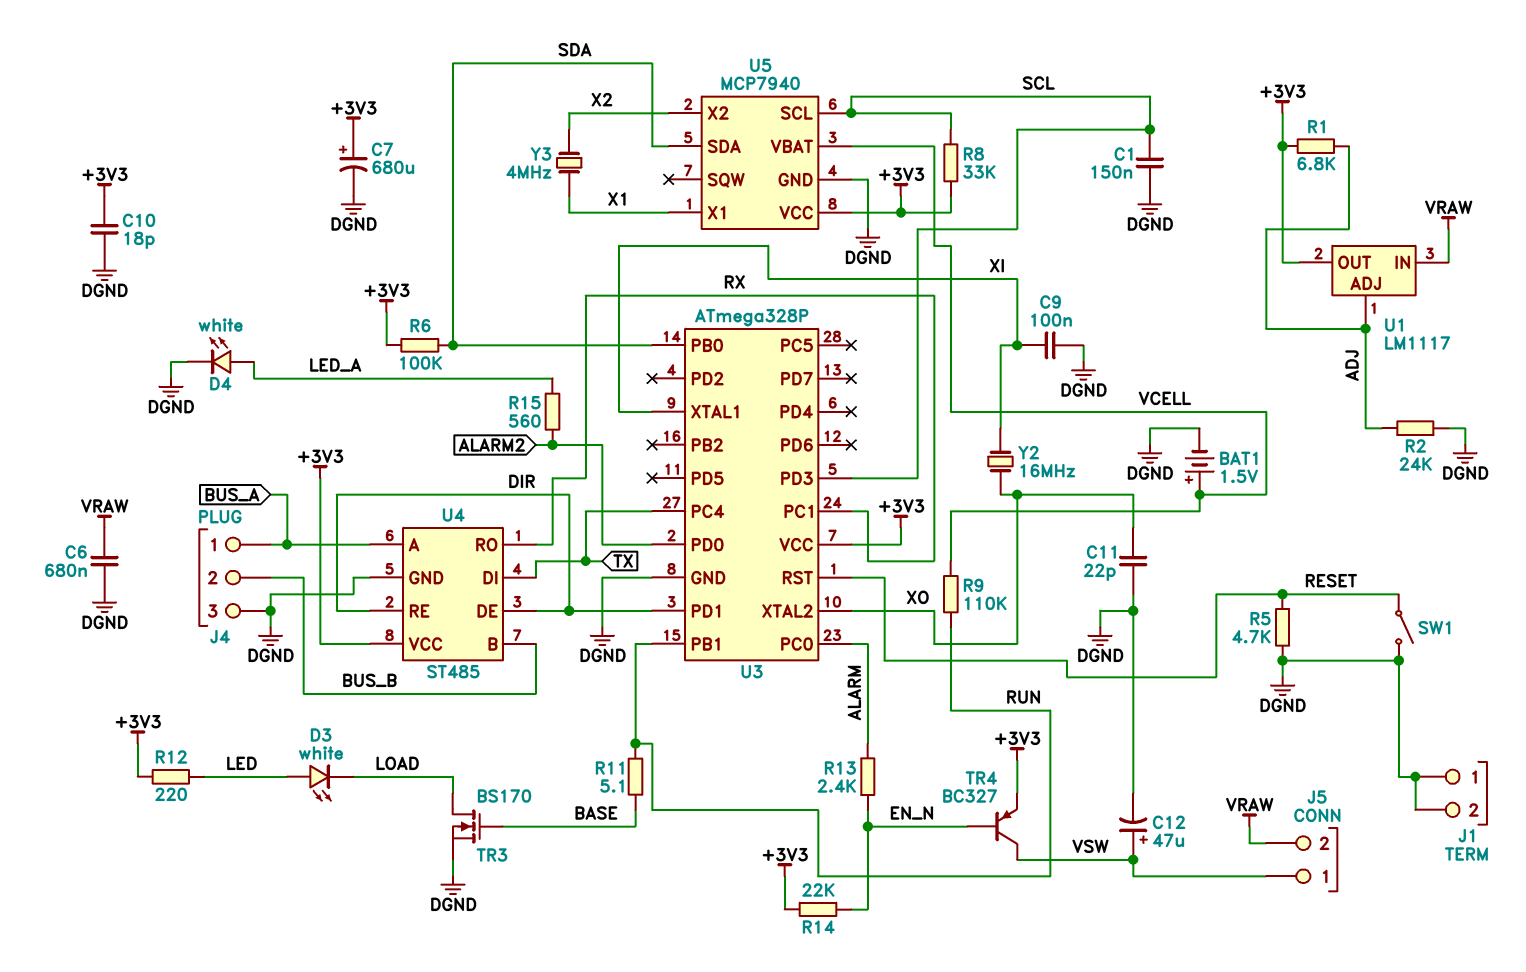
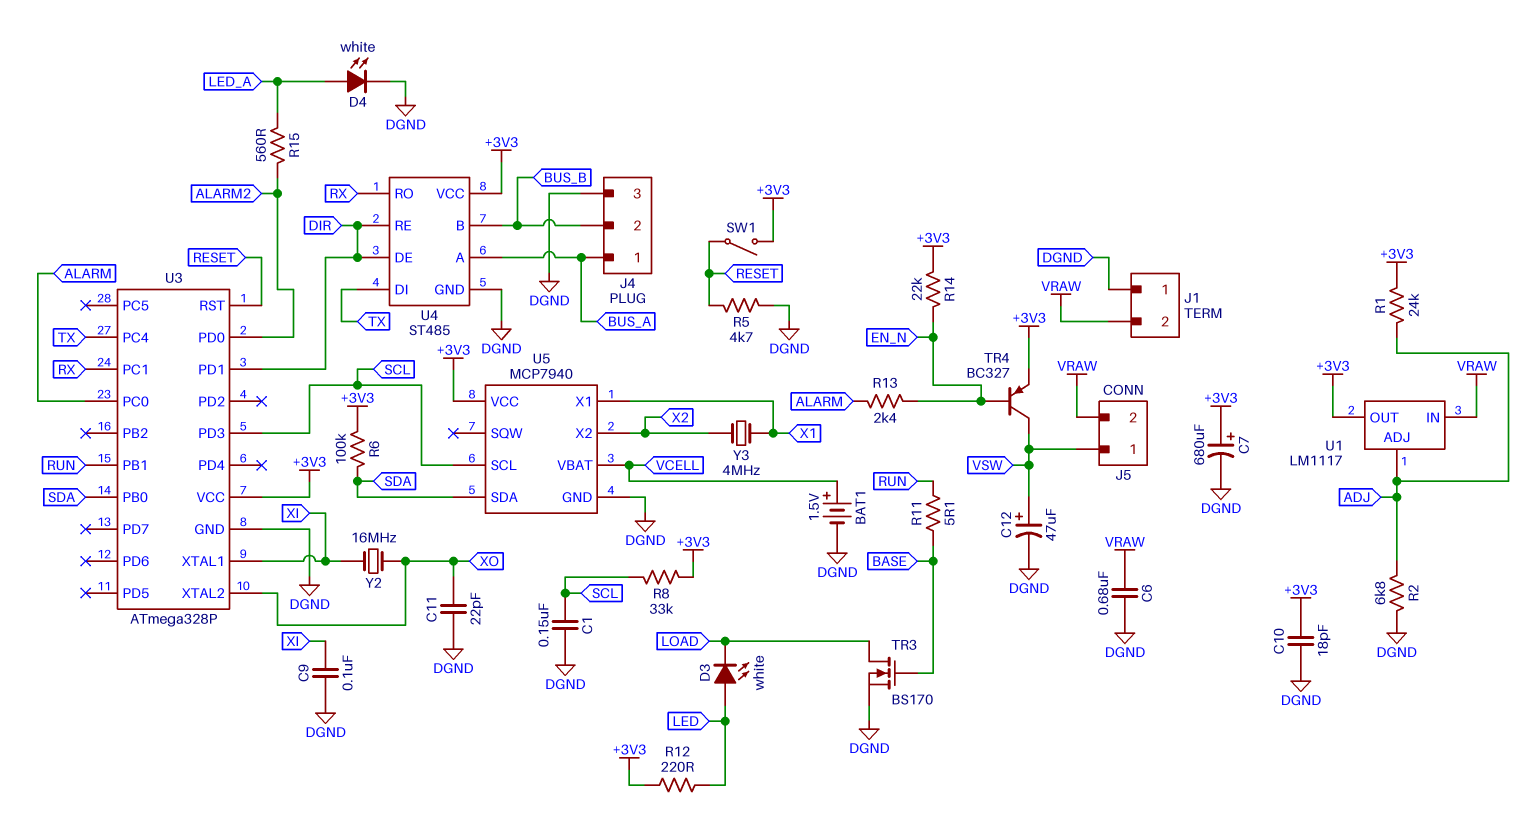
J1 pin 2: DGND -> VRAW
R1: 6.8k (+3V3, ADJ) -> 24k (+3V3, ADJ)
R2: 24k (ADJ, DGND) -> 6.8k (ADJ, DGND)
R9: 110k (RUN, VCELL) -> none
SW1: switch (DGND, RESET) -> switch (+3V3, RESET)

